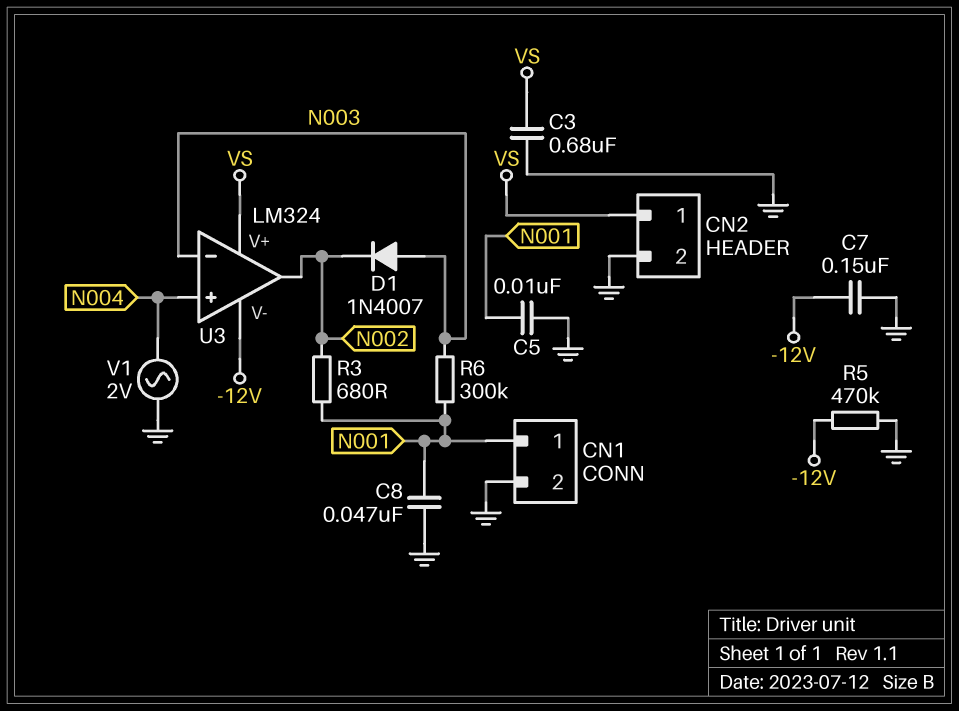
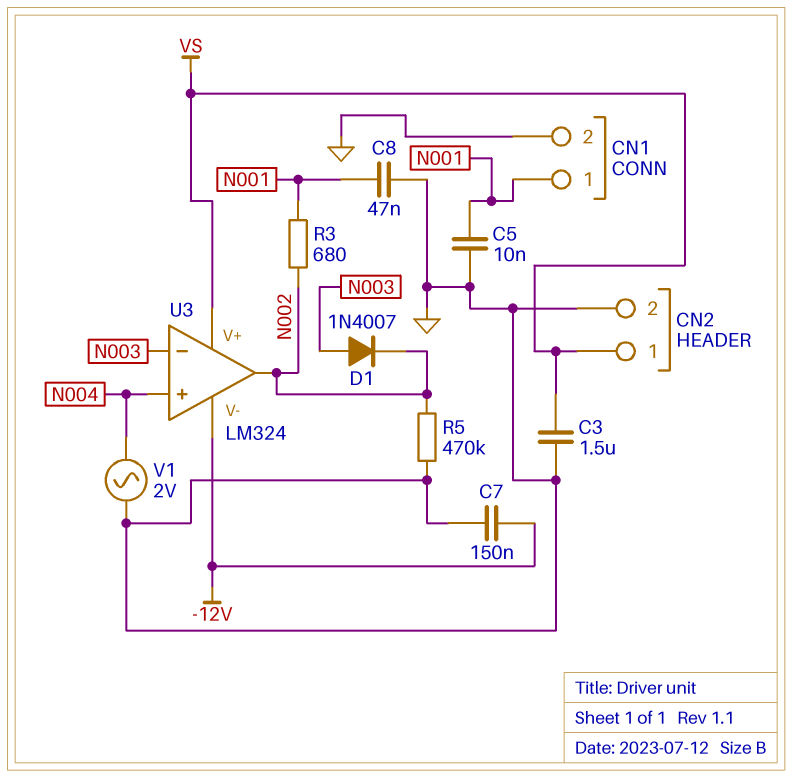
C3: 680nF (GND, VS) -> 1.5uF (GND, VS)
R5: 470k (-12V, GND) -> 470k (GND, N002)
R6: 300k (N001, N003) -> none

